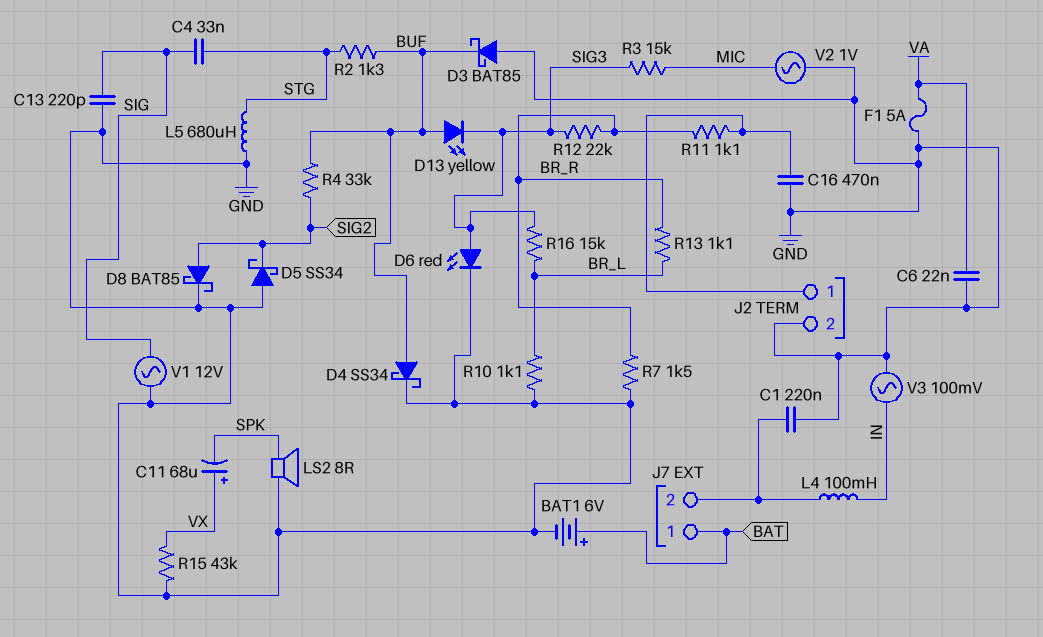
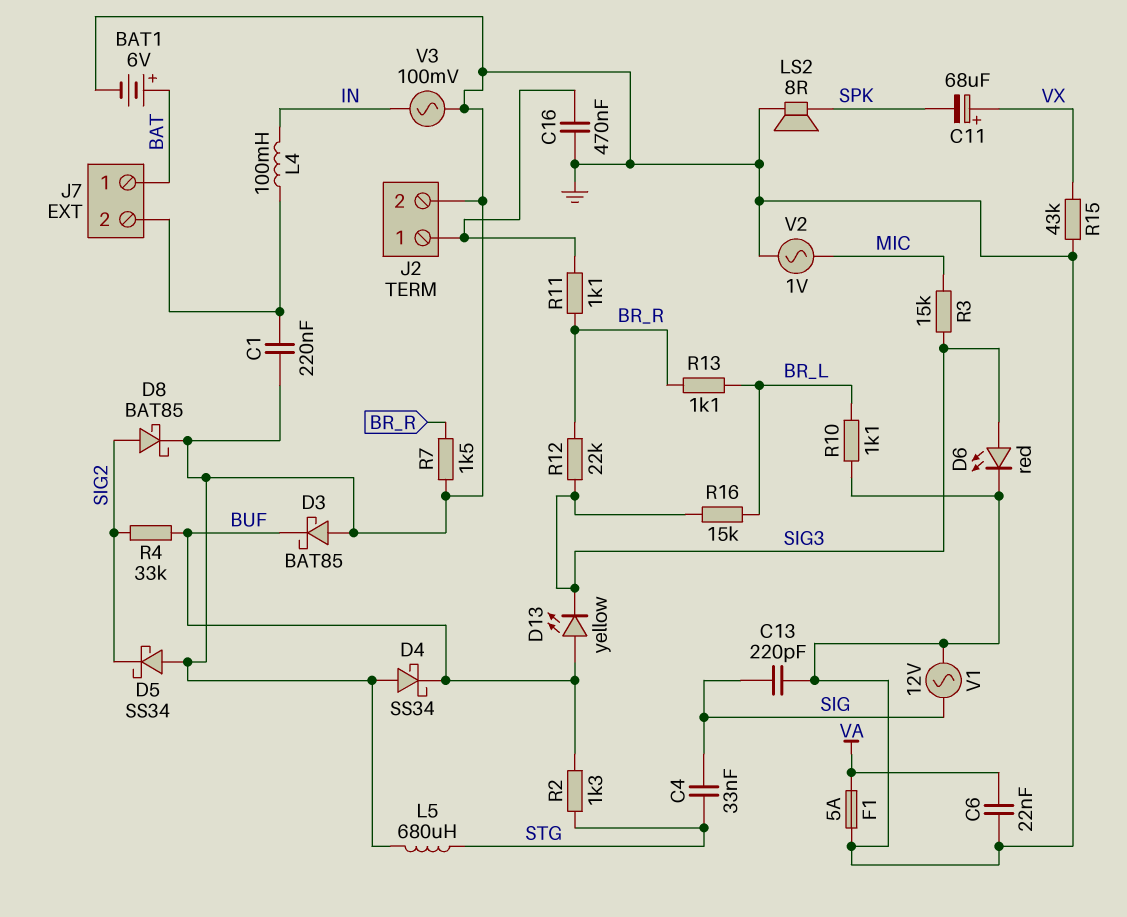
D4: schottky SS34 (A BUF, K GND) -> schottky SS34 (A GND, K BUF)

